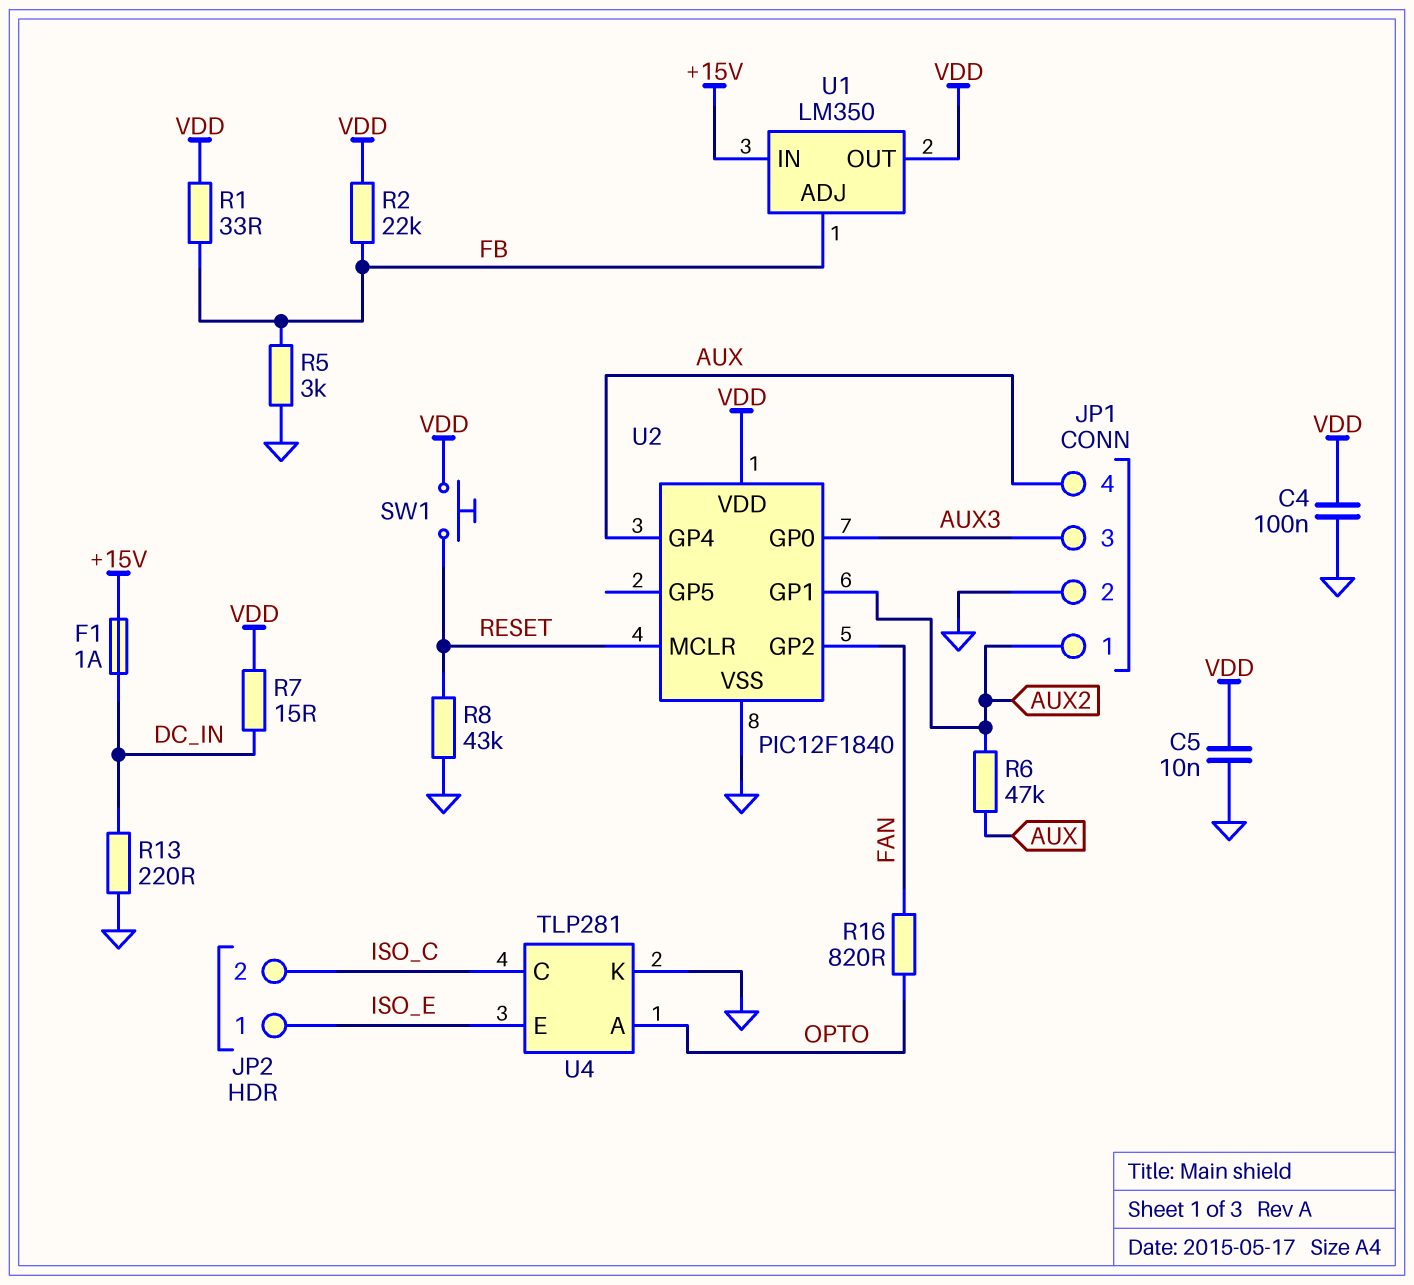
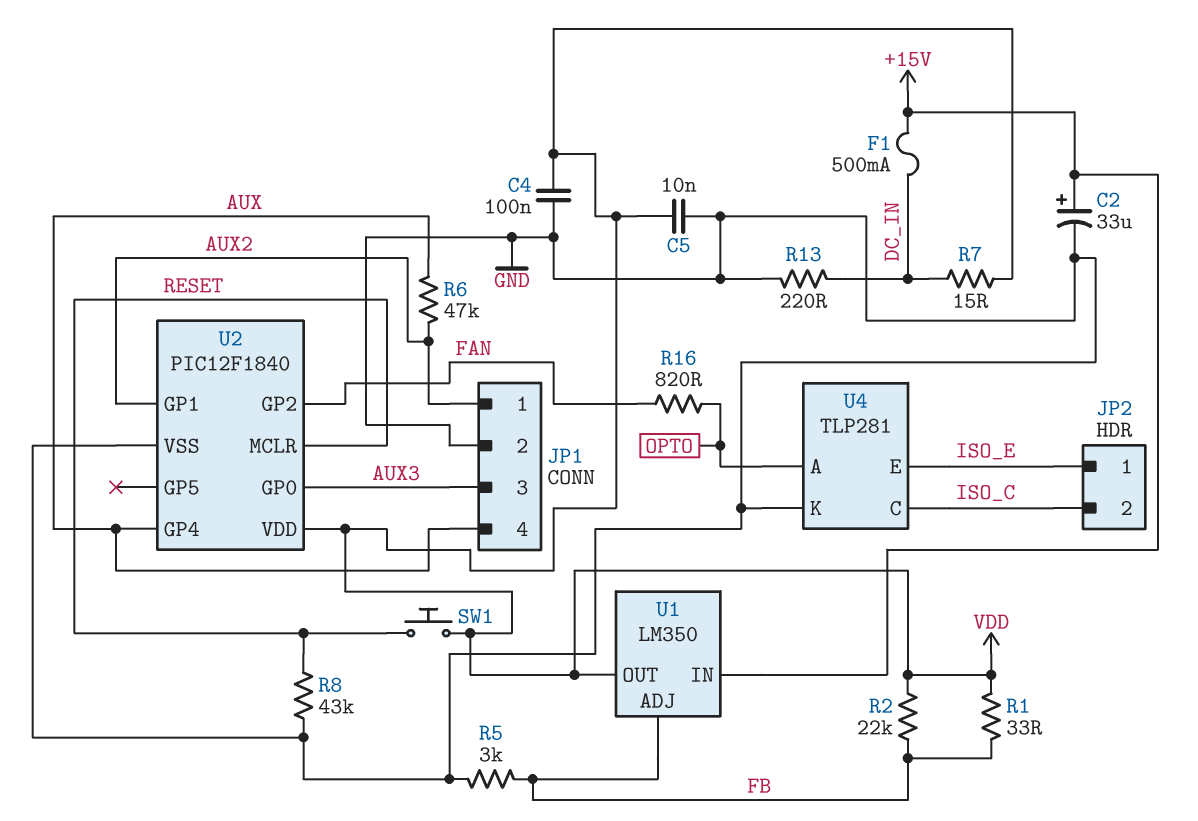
C2: none -> 33uF (plus +15V, minus GND)
F1: 1A (+15V, DC_IN) -> 500mA (+15V, DC_IN)

